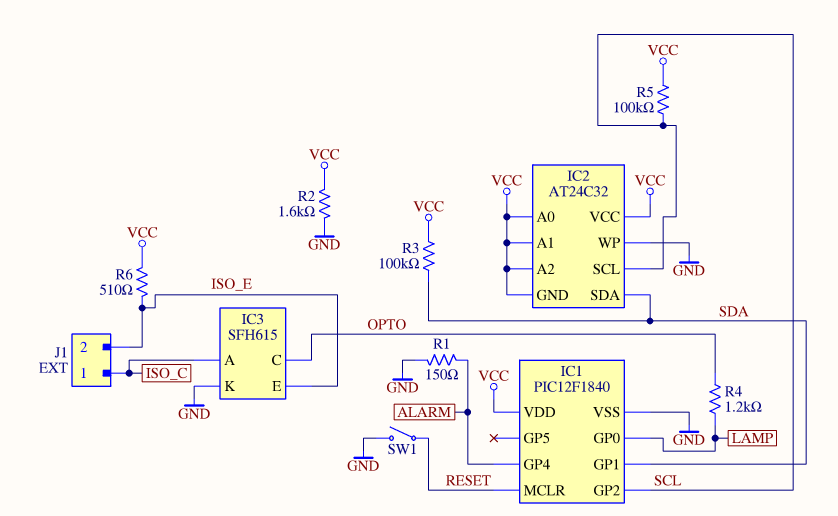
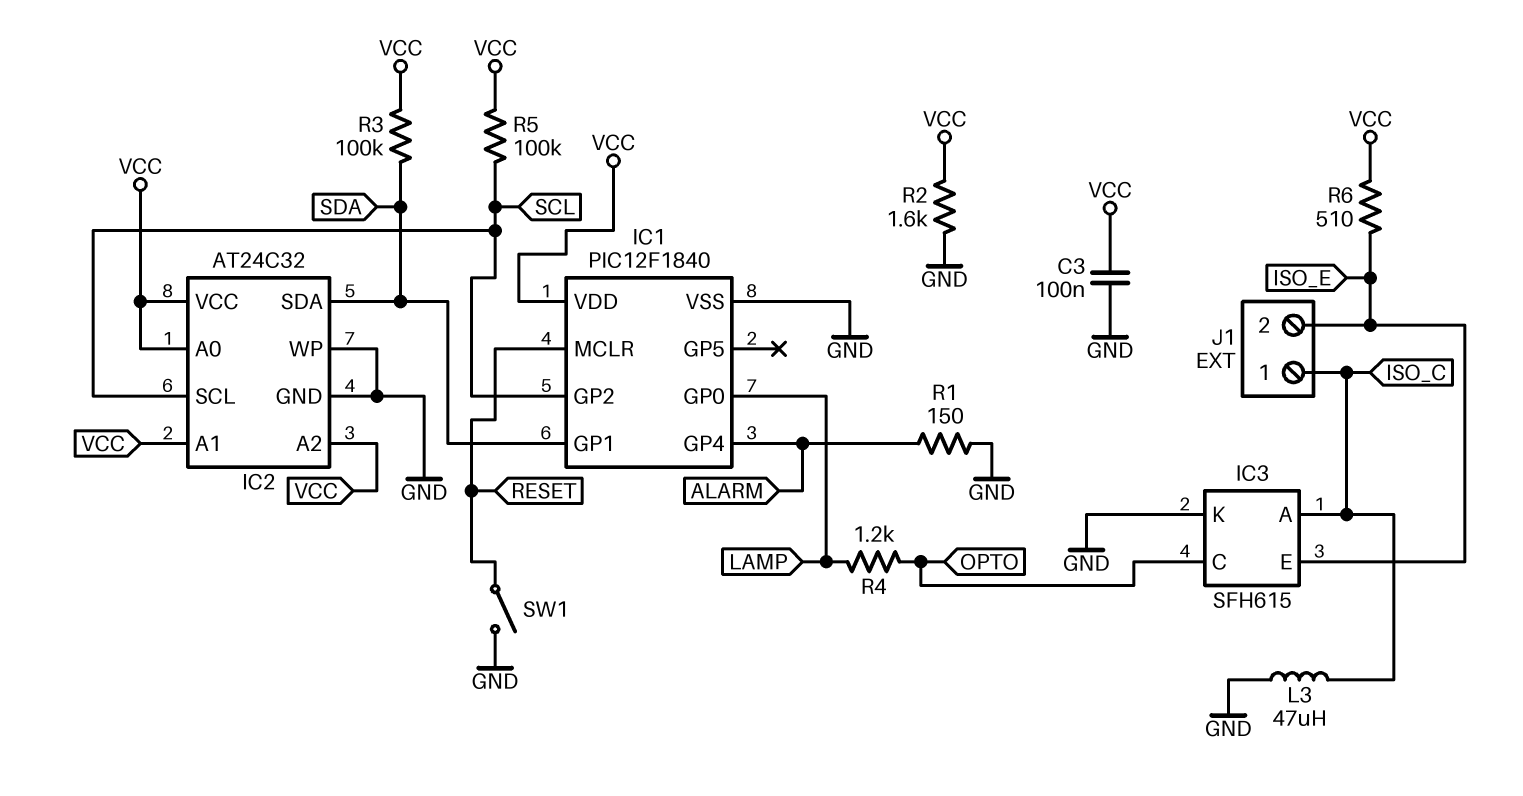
C3: none -> 100nF (GND, VCC)
IC2 pin GND: VCC -> GND
L3: none -> 47uH (GND, ISO_C)

